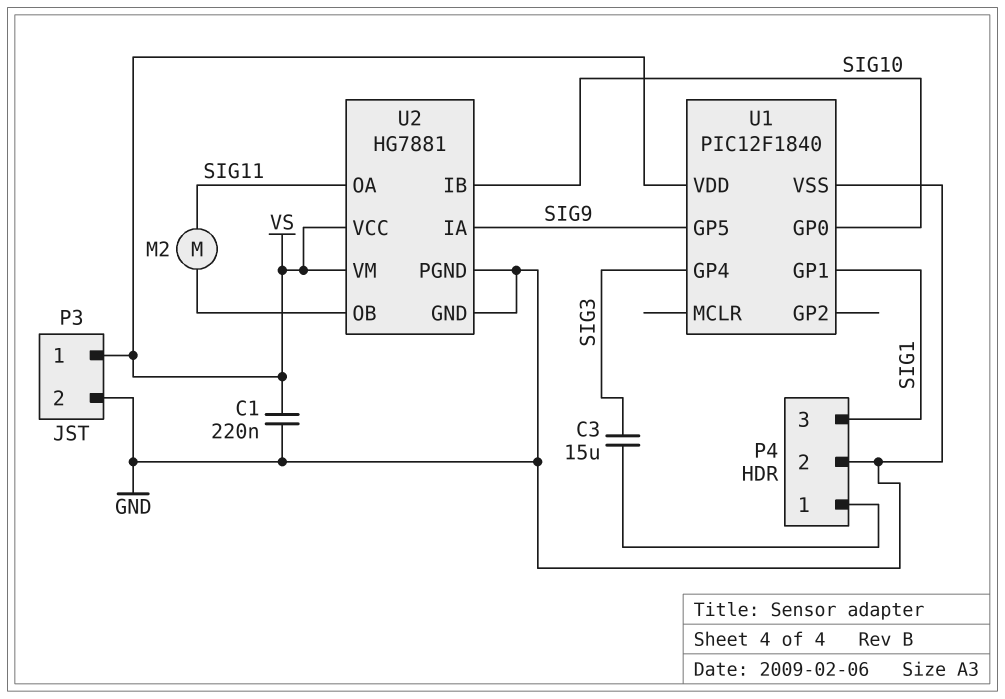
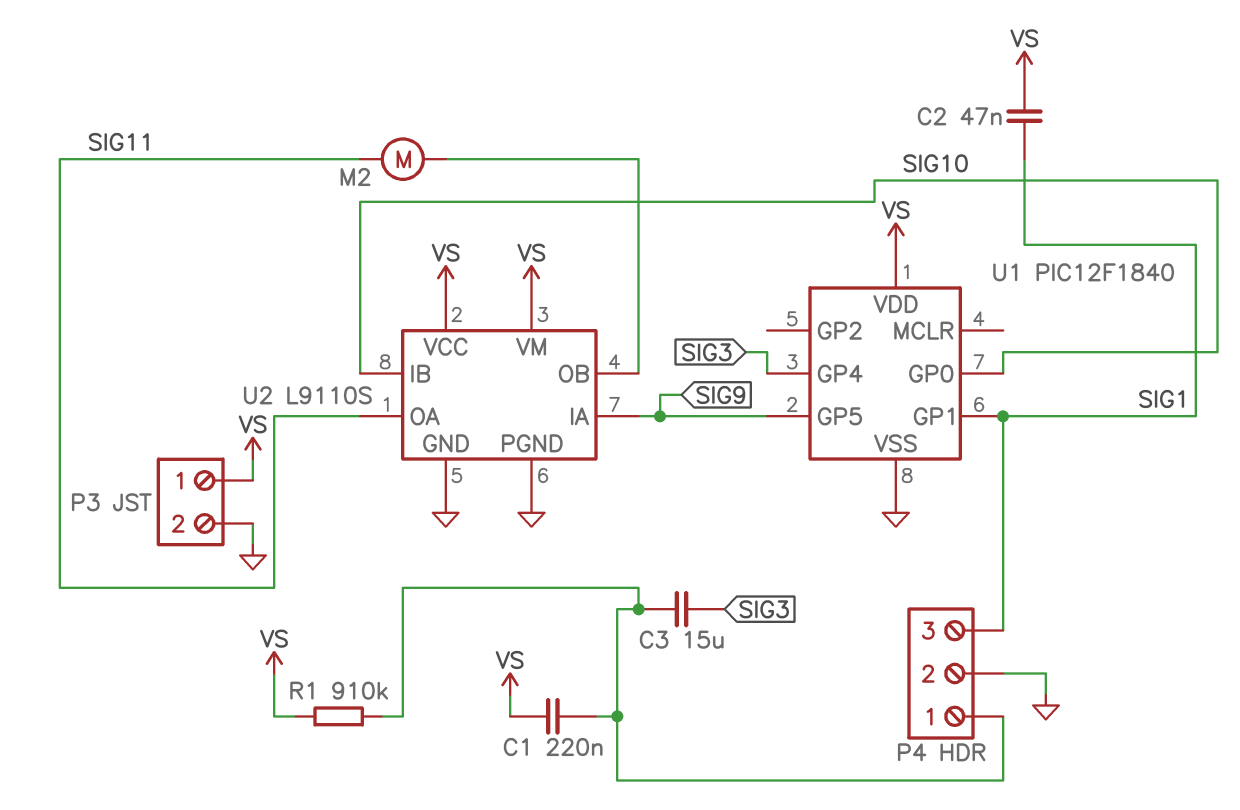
C1: 220nF (GND, VS) -> 220nF (P4/1, VS)
C2: none -> 47nF (SIG1, VS)
R1: none -> 910k (P4/1, VS)
U2: HG7881 -> L9110S

